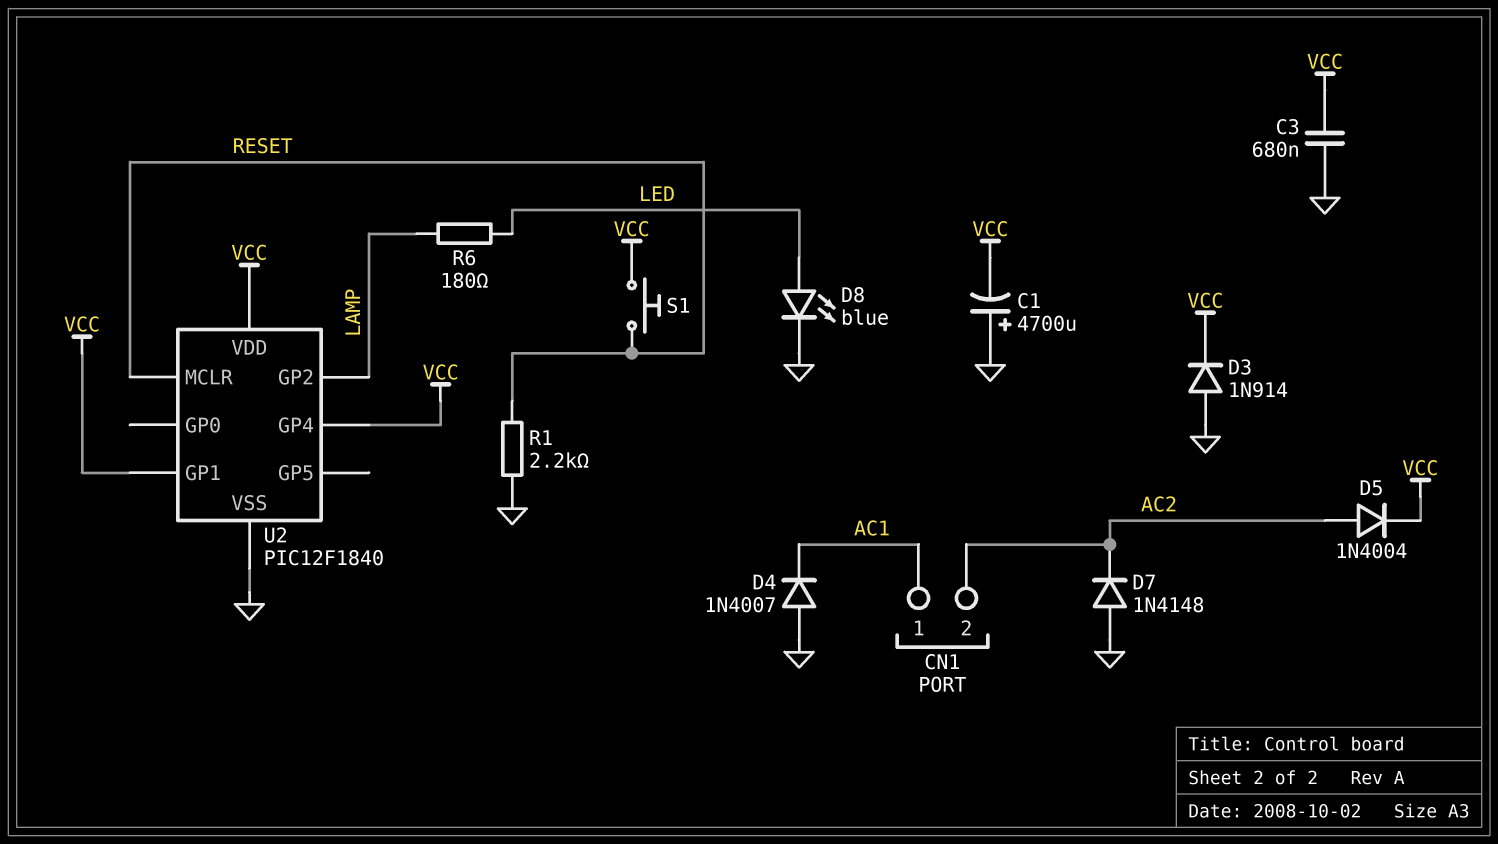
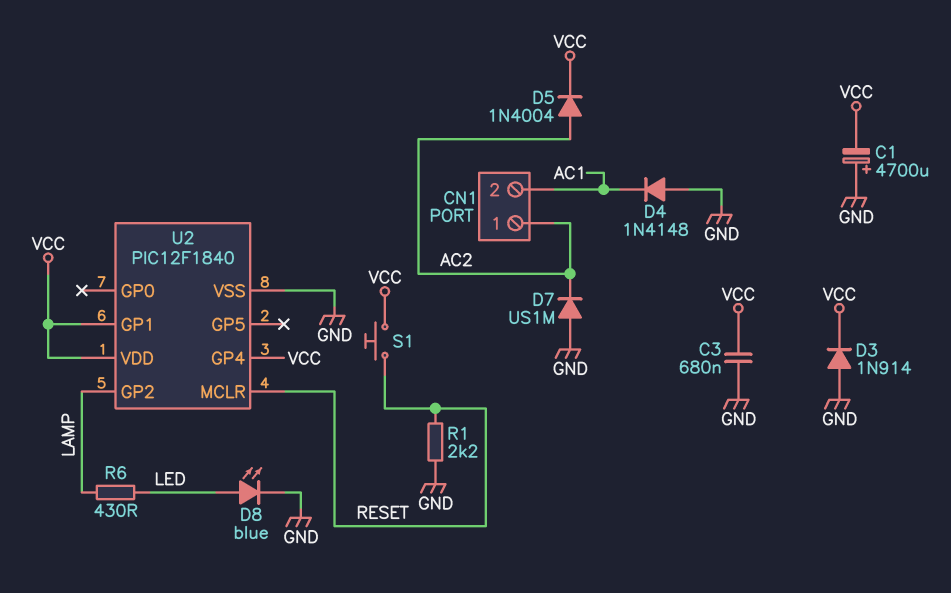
CN1 pin 1: AC1 -> AC2
CN1 pin 2: AC2 -> AC1
D4: diode 1N4007 (A GND, K AC1) -> diode 1N4148 (A GND, K AC1)
D7: diode 1N4148 (A GND, K AC2) -> diode US1M (A GND, K AC2)
R6: 180 (LAMP, LED) -> 430 (LAMP, LED)

